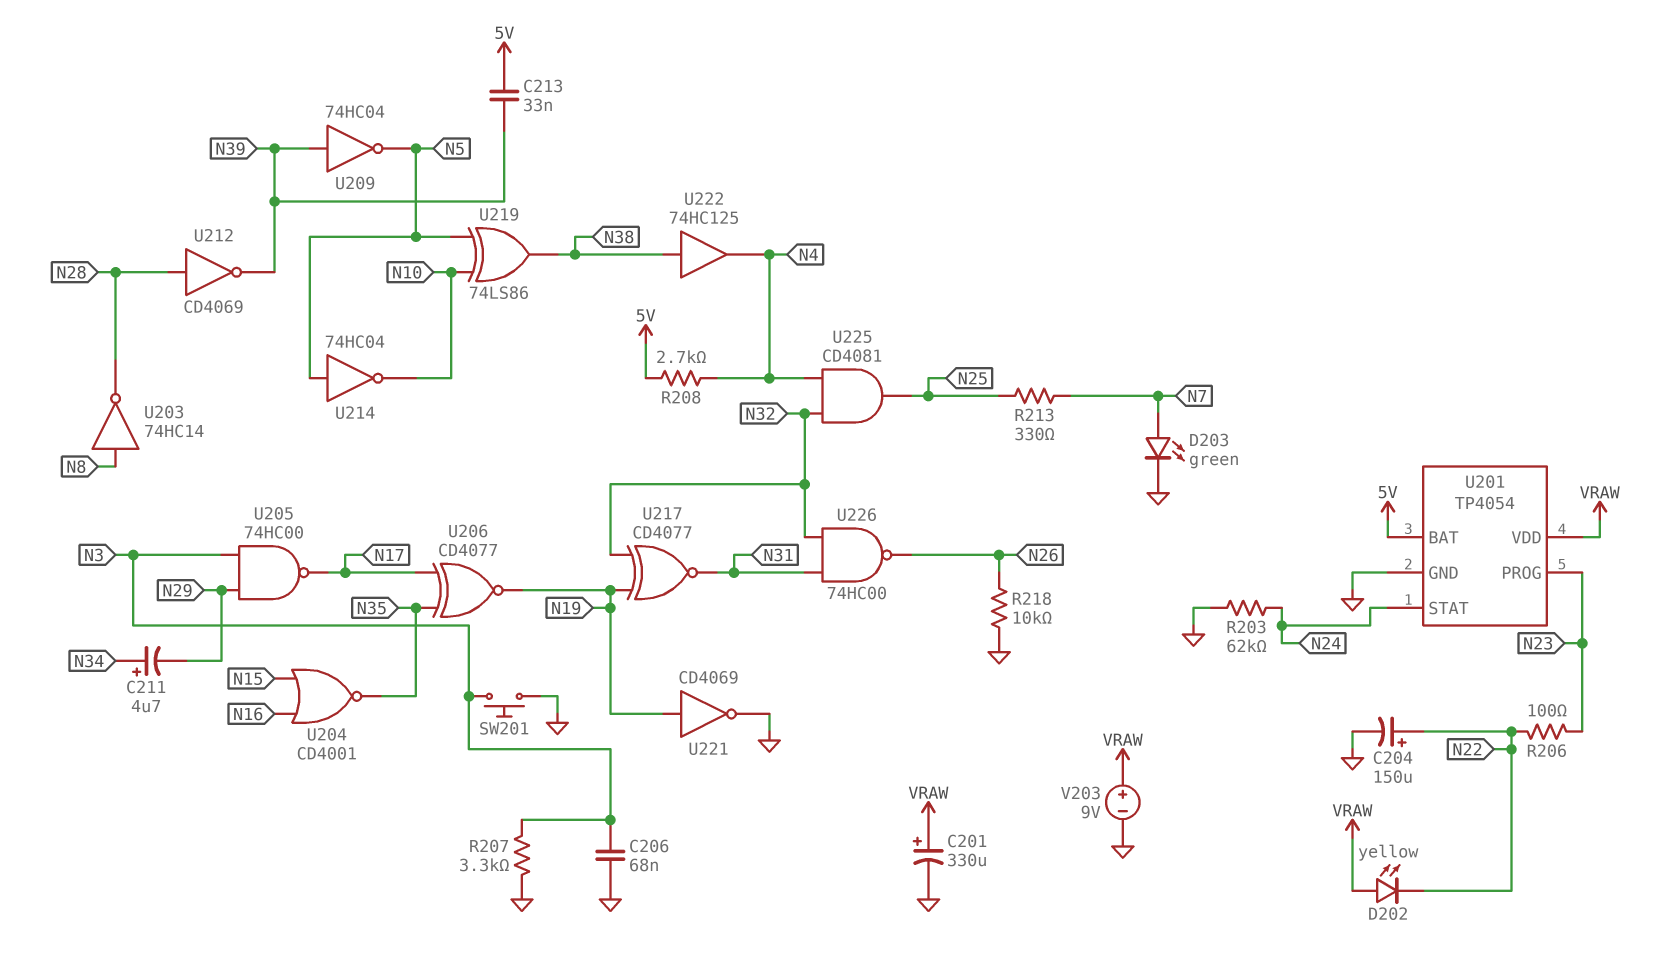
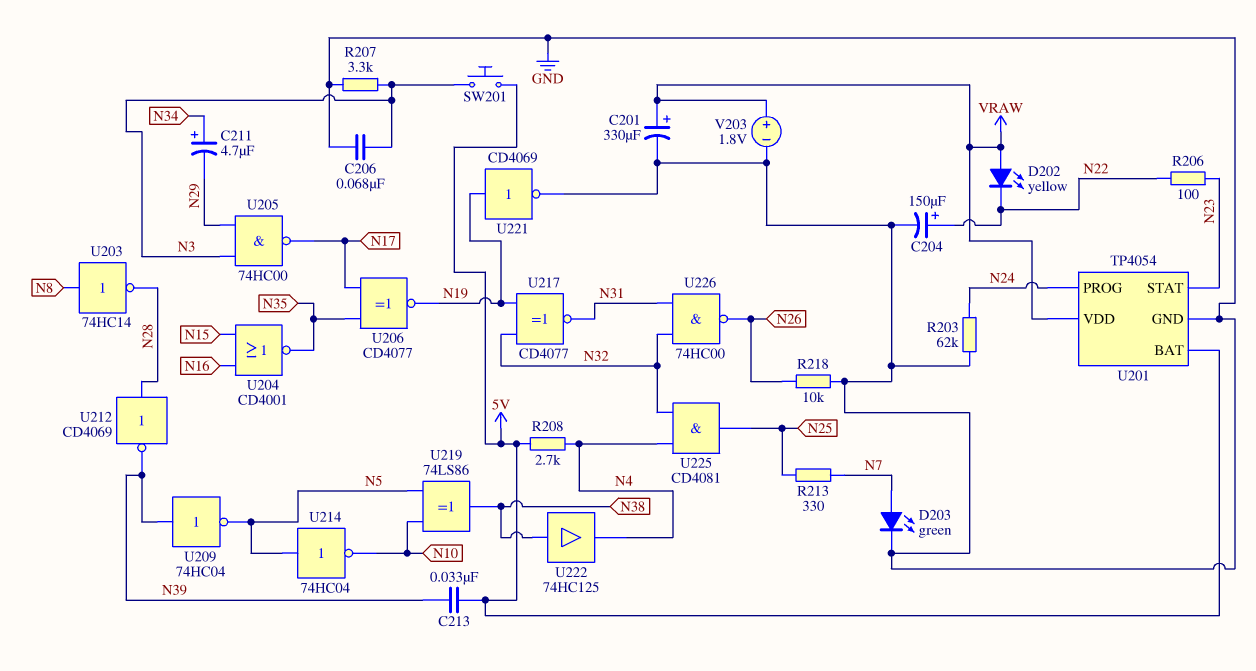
SW201: button (GND, N3) -> button (5V, N3)
U201 pin PROG: N23 -> N24
U201 pin STAT: N24 -> N23
V203: 9V (plus VRAW, minus GND) -> 1.8V (plus VRAW, minus GND)

